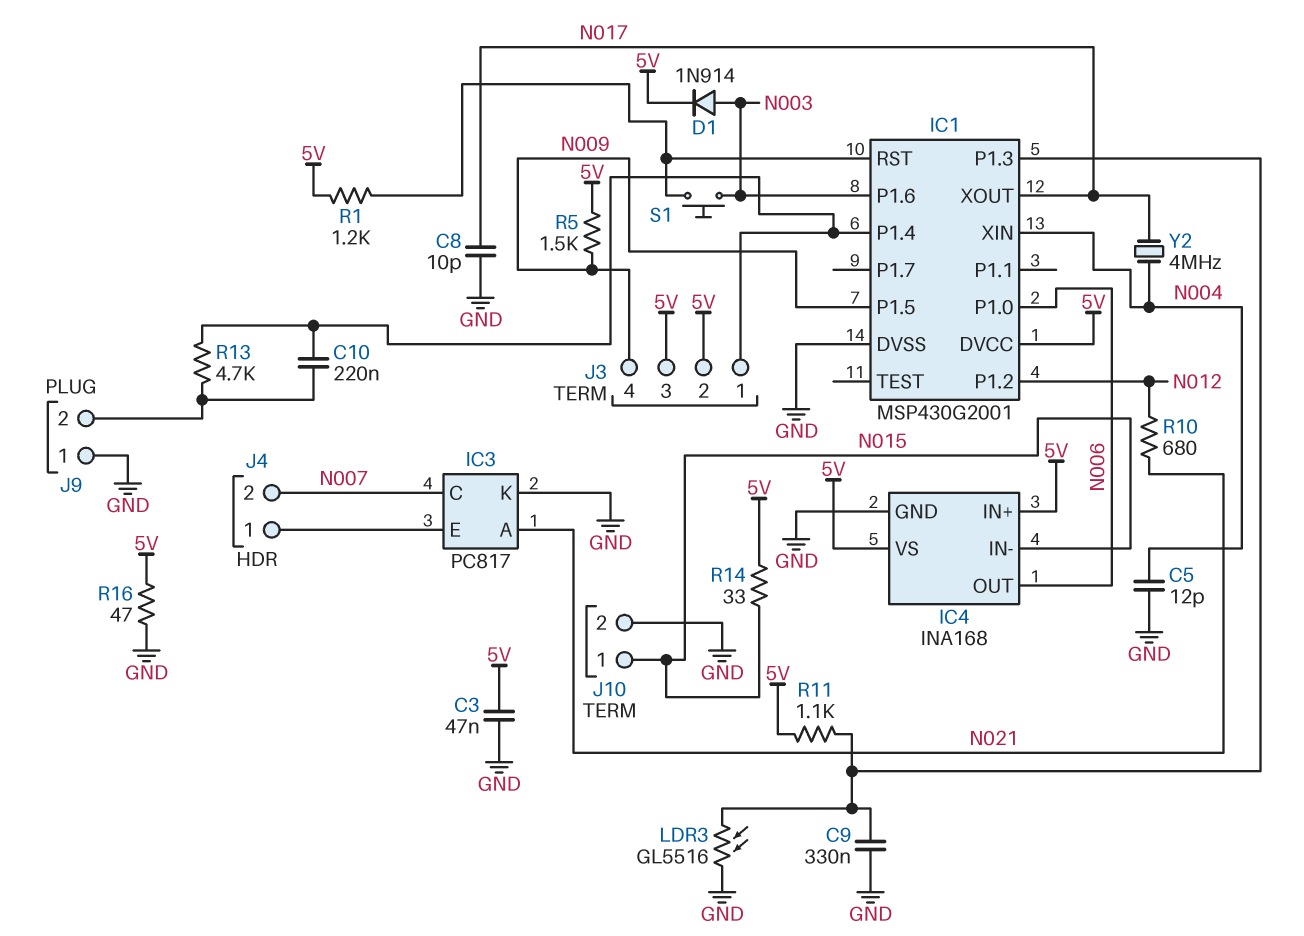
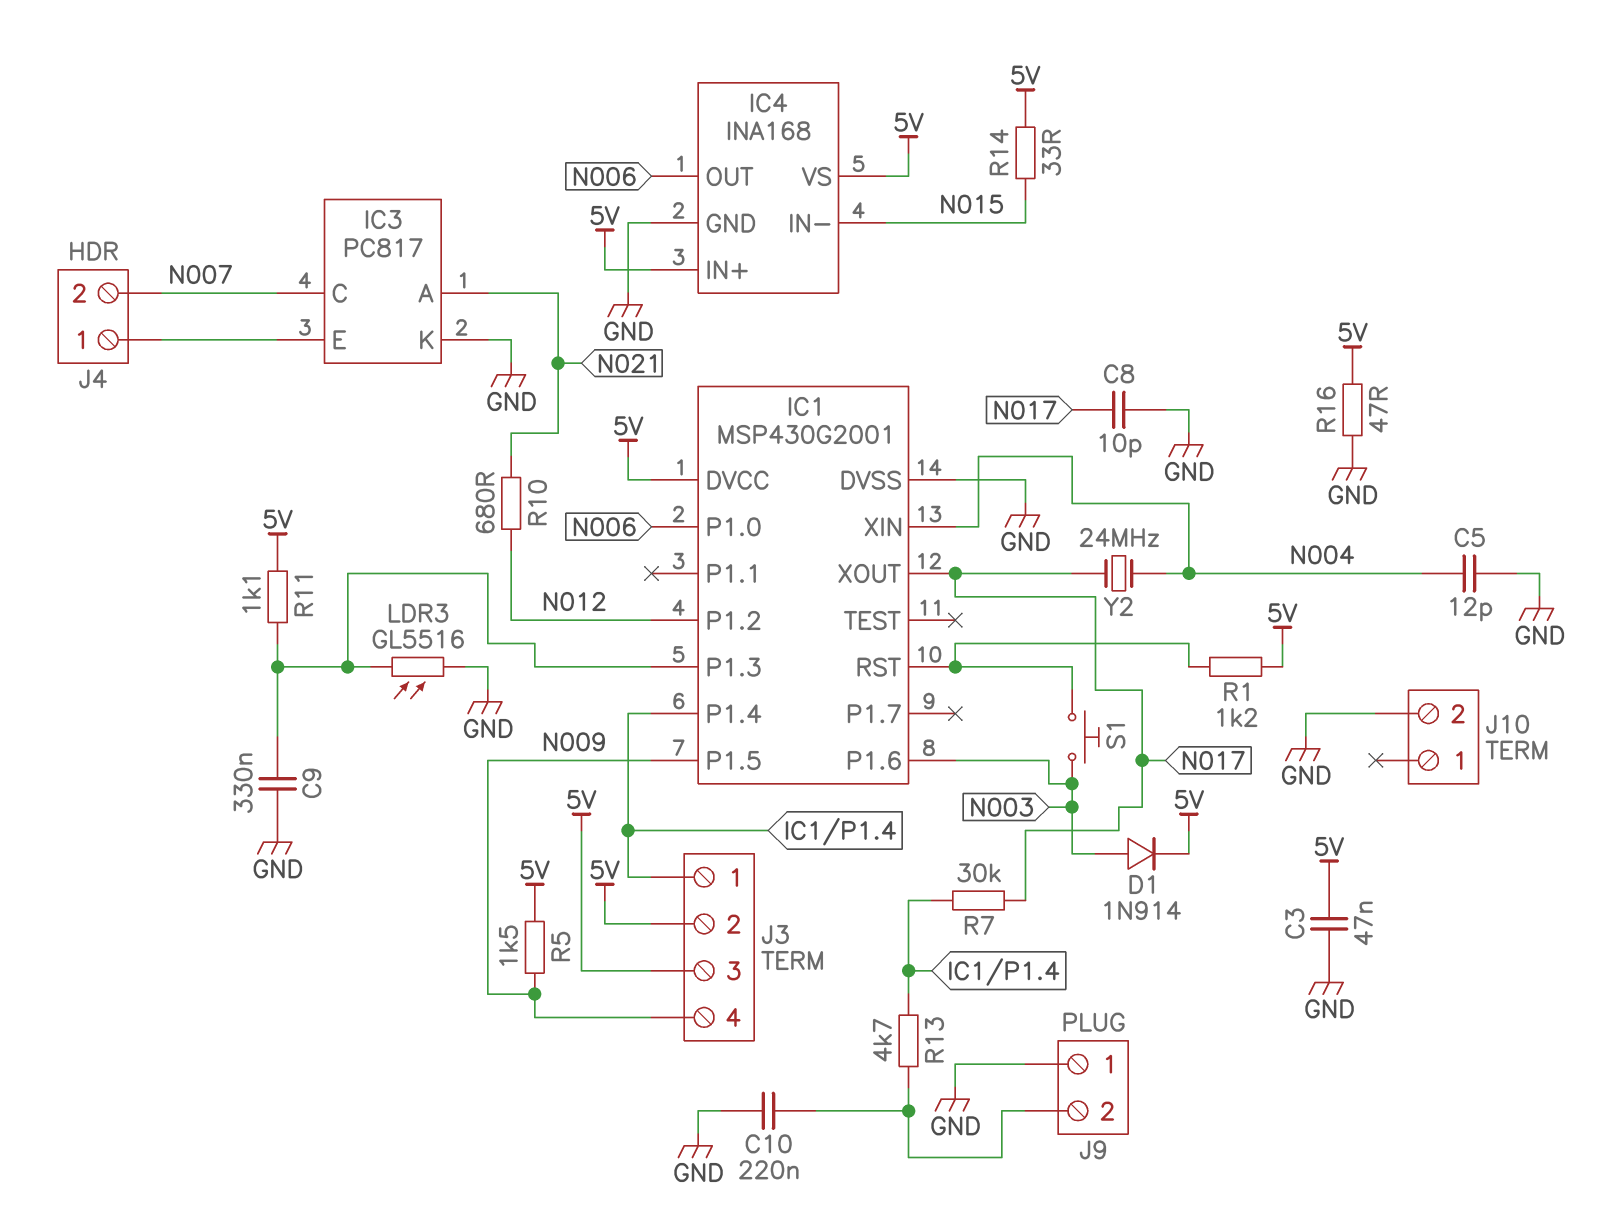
C10: 220nF (IC1/P1.4, J9/2) -> 220nF (GND, J9/2)
J10 pin 1: N015 -> none
R7: none -> 30k (IC1/P1.4, N017)
Y2: 4MHz (N004, N017) -> 24MHz (N004, N017)

